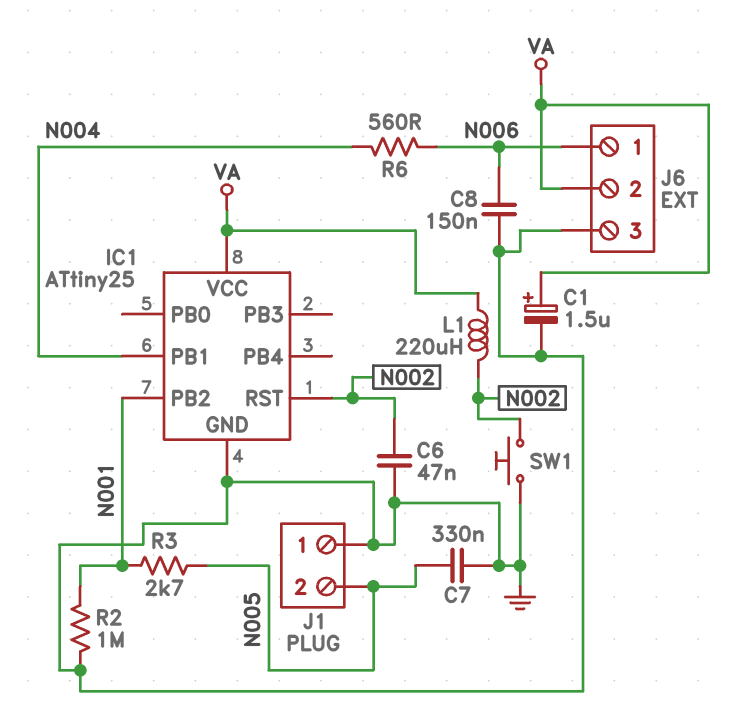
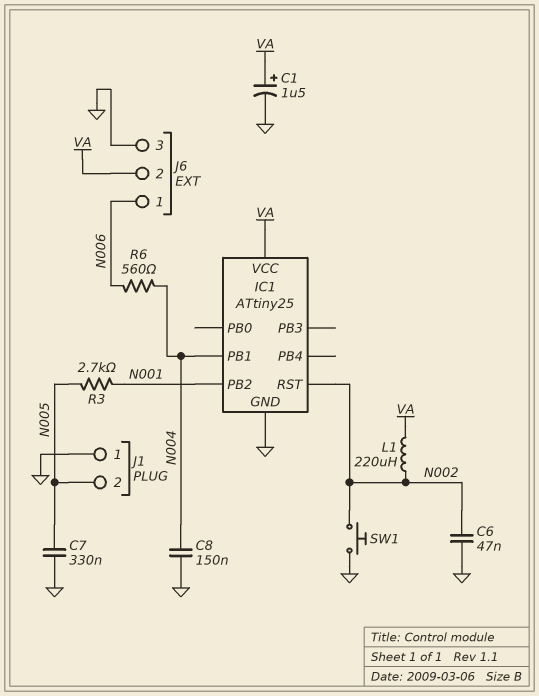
C8: 150nF (GND, N006) -> 150nF (GND, N004)
R2: 1M (GND, N001) -> none

